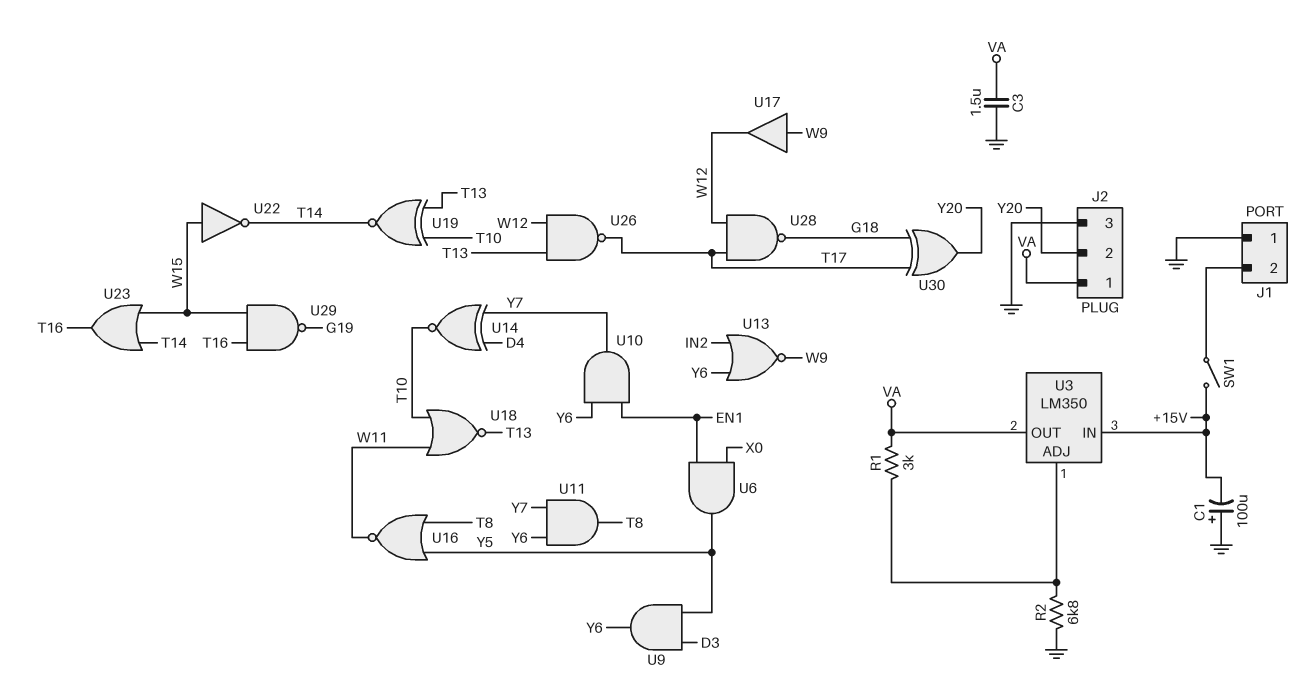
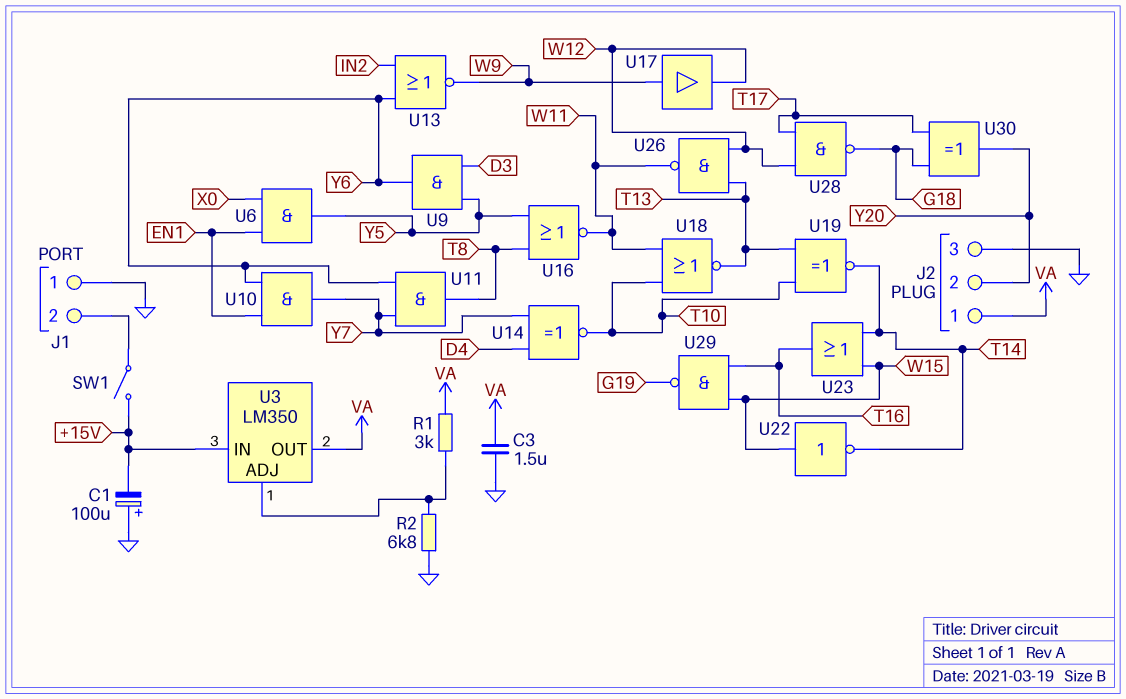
U26: NAND (in T13, in W12, out T17) -> NAND (in T13, in W12, out W11)

